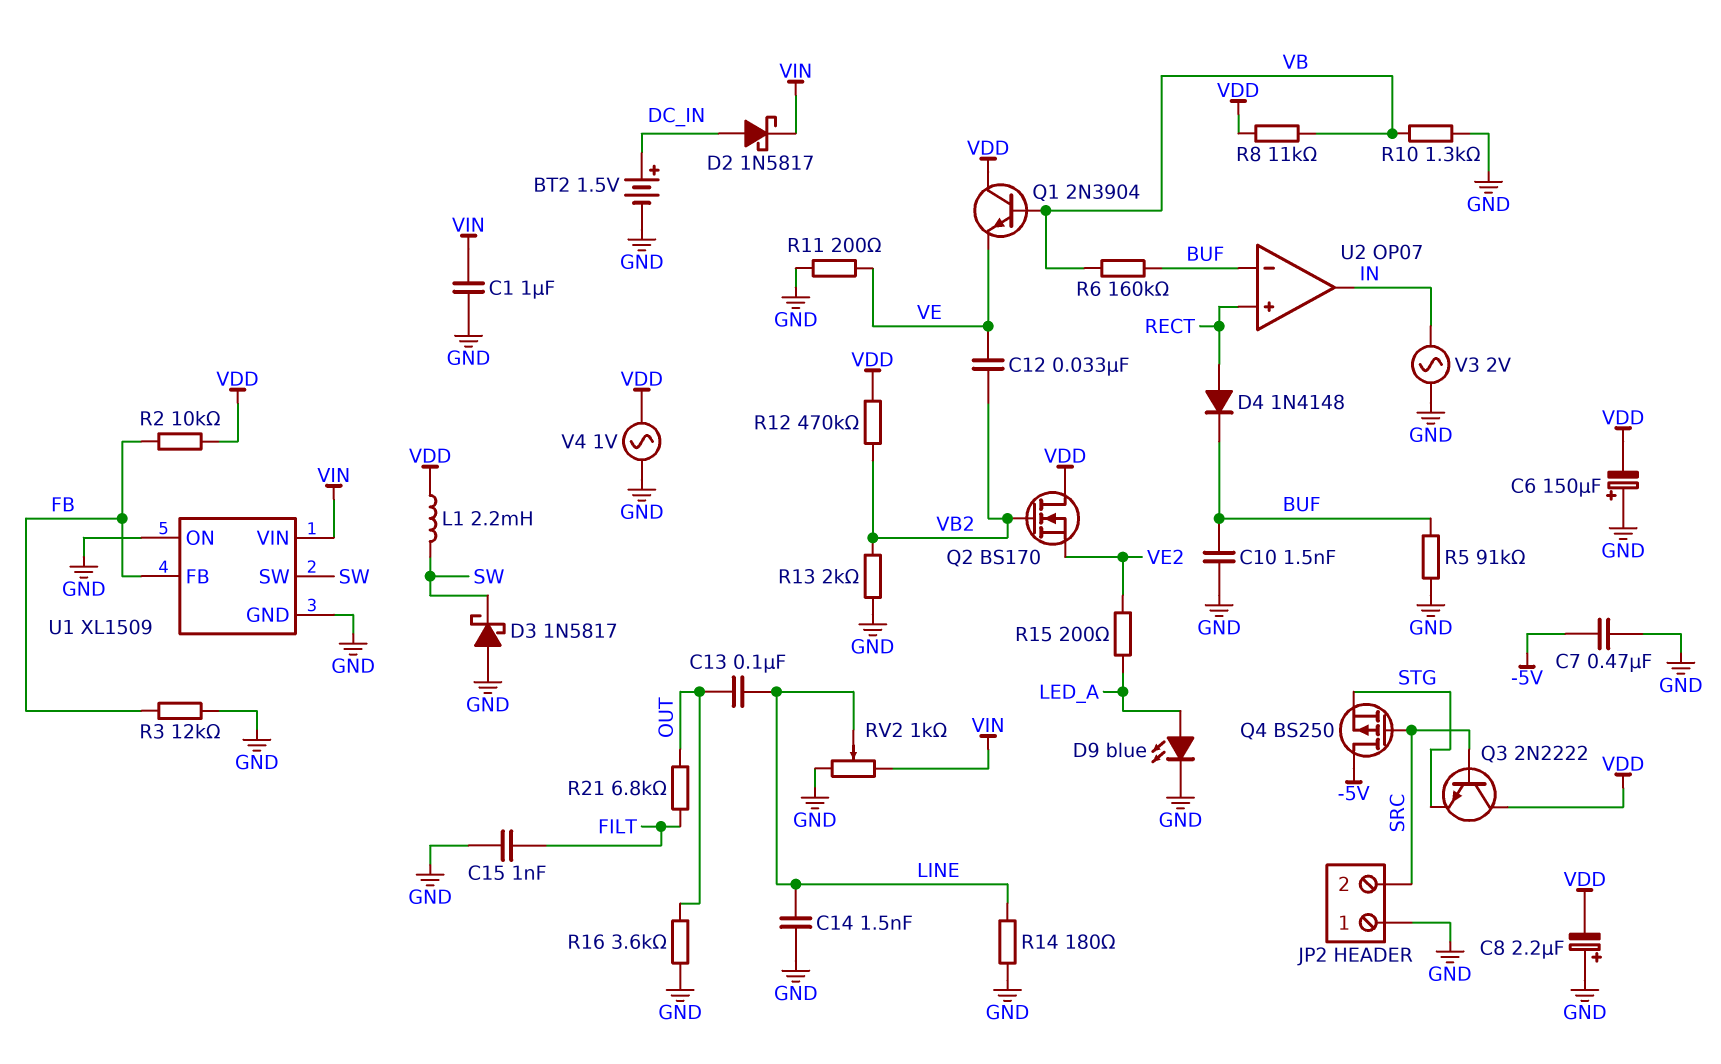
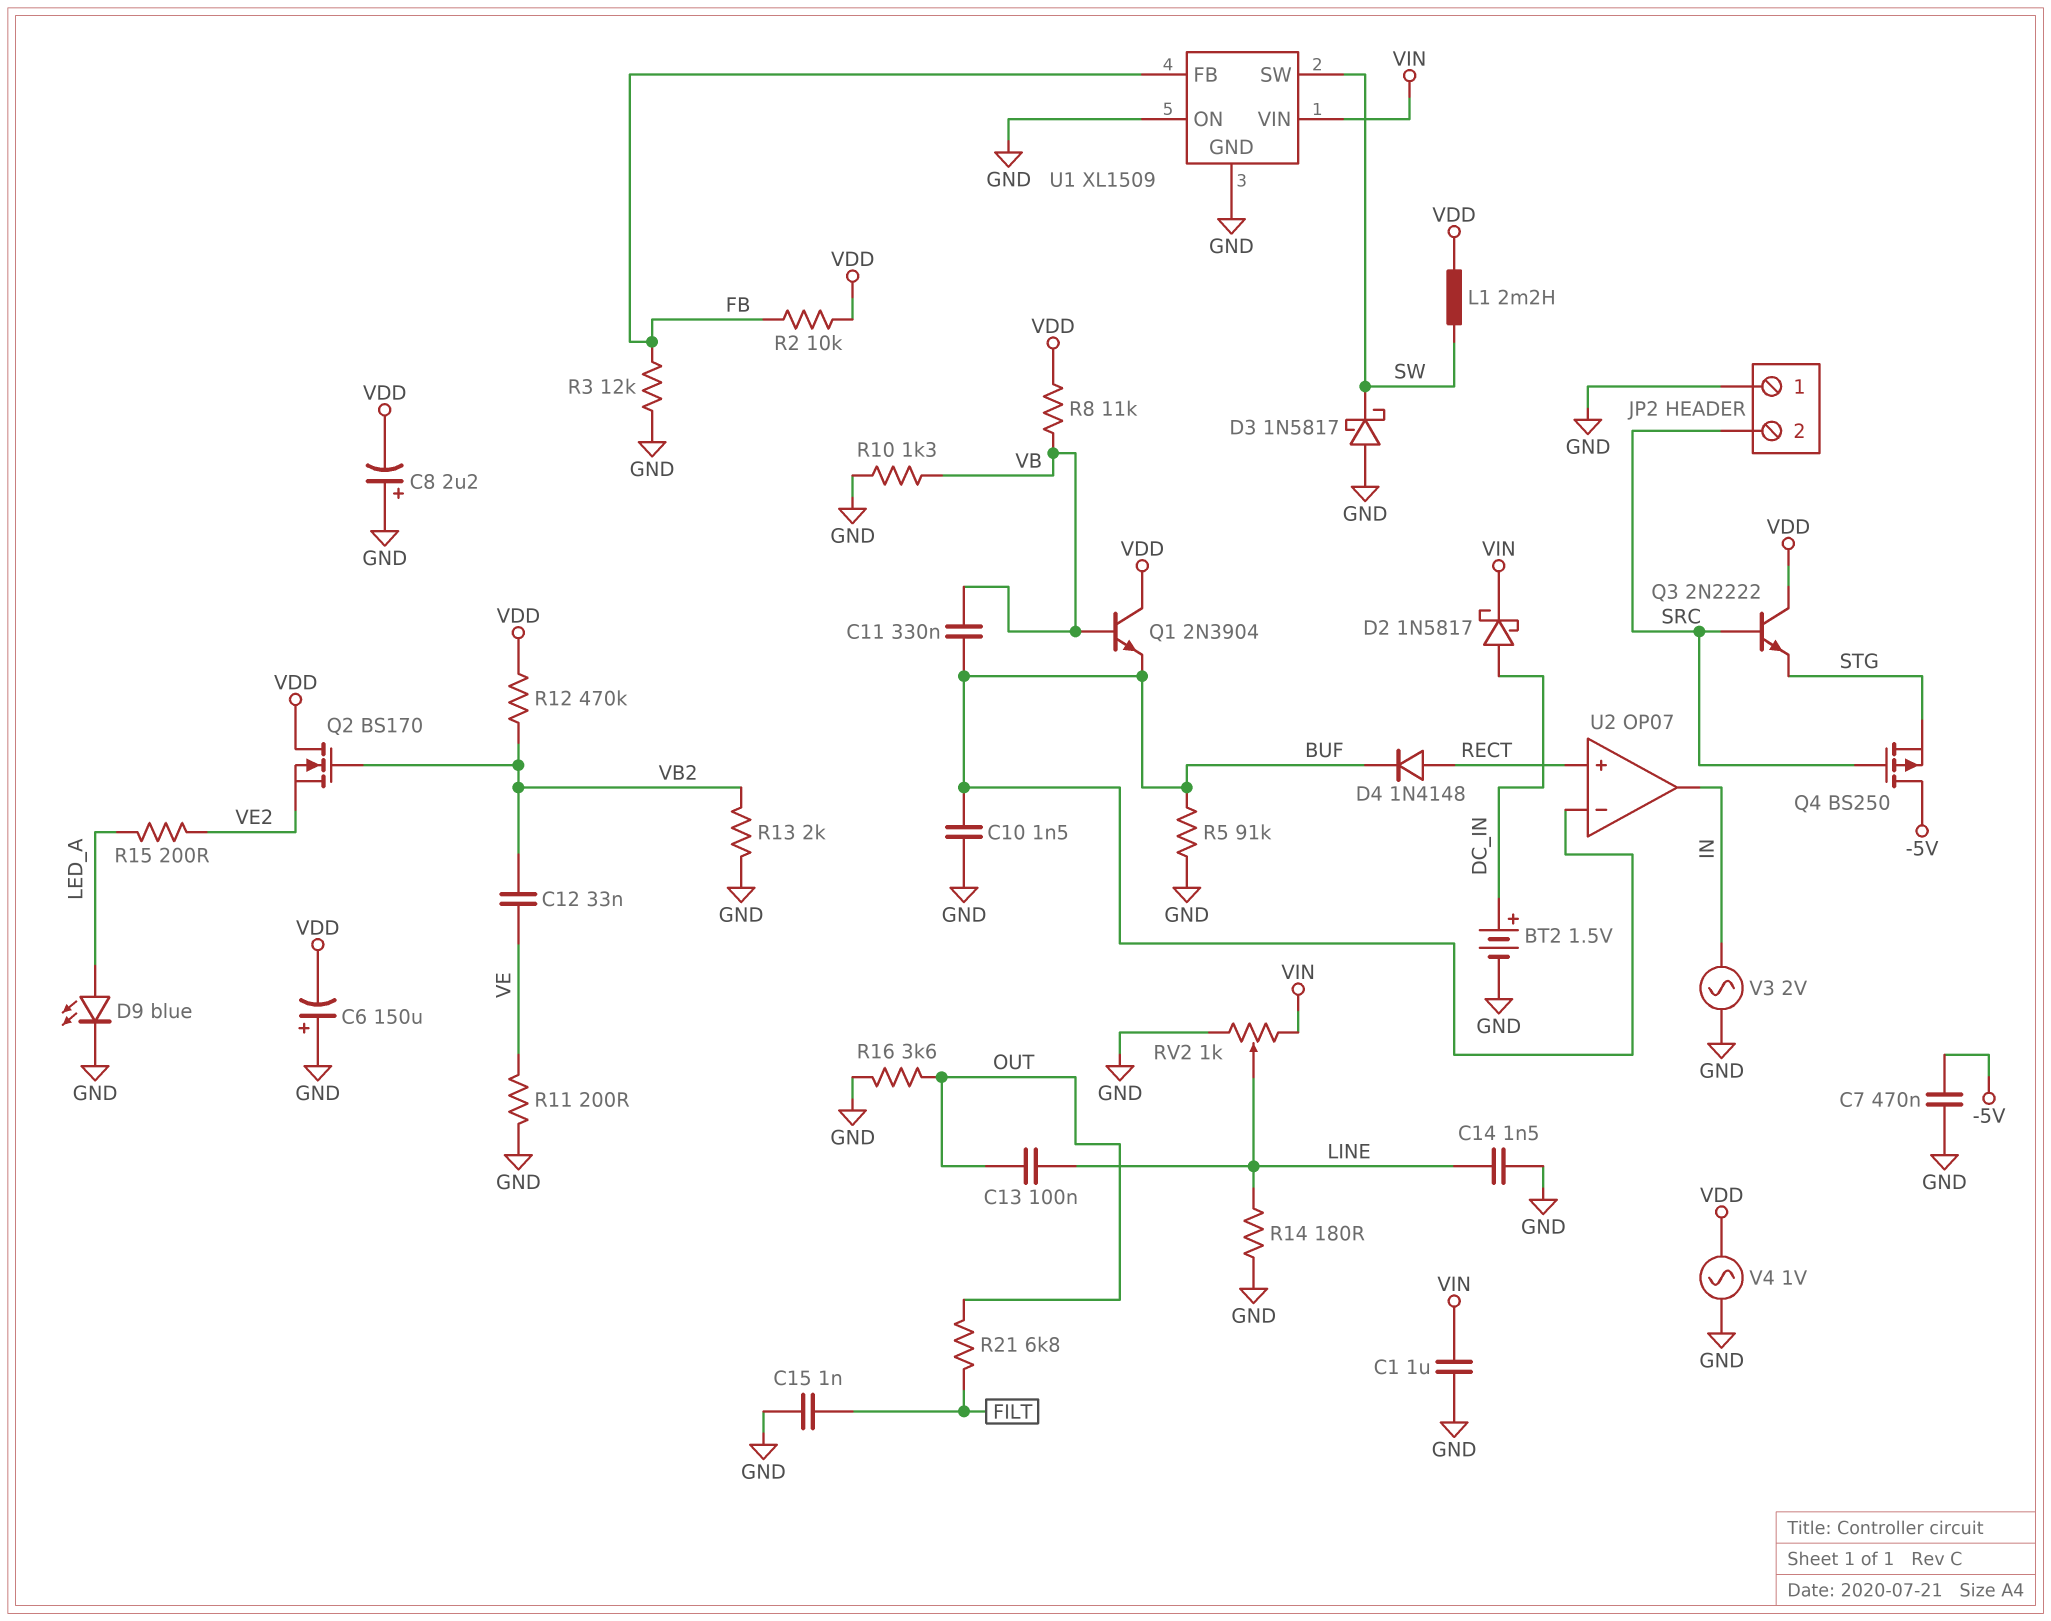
C11: none -> 330nF (BUF, VB)
Q1: NPN 2N3904 (B VB, C VDD, E VE) -> NPN 2N3904 (B VB, C VDD, E BUF)
R6: 160k (BUF, VB) -> none

